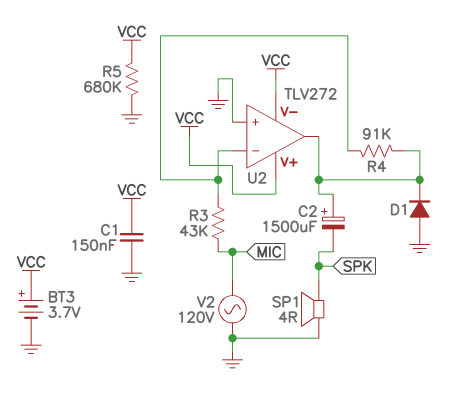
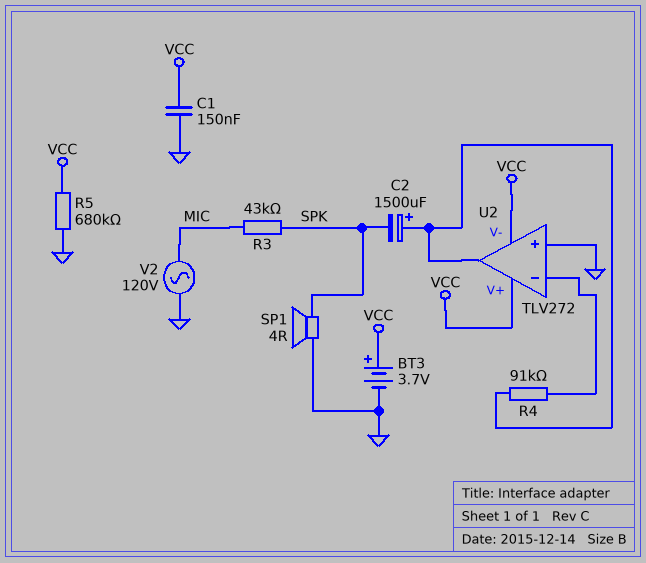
D1: diode (A GND, K U2/out) -> none
R3: 43k (MIC, U2/in-) -> 43k (MIC, SPK)

